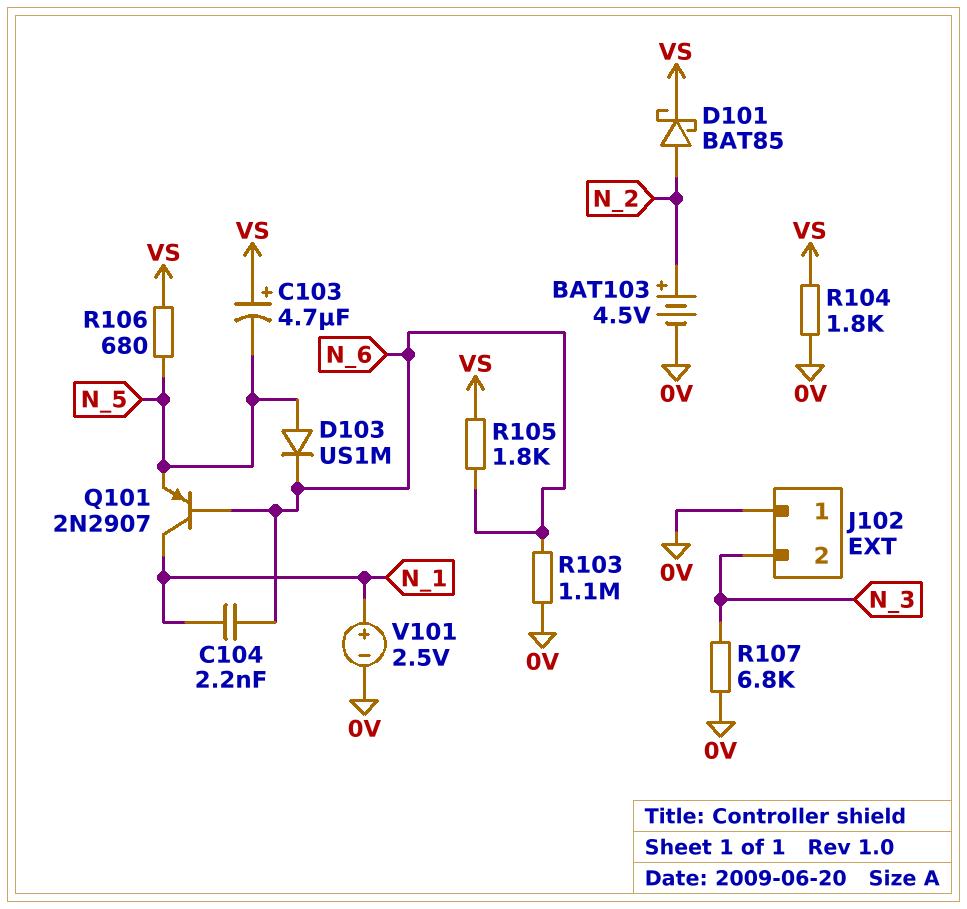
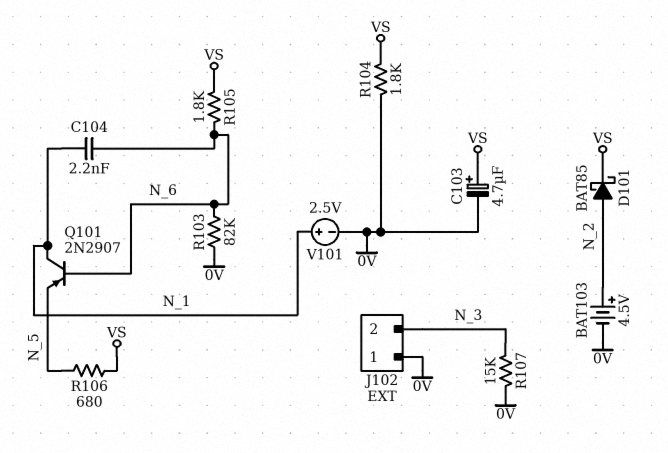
C103: 4.7uF (plus VS, minus N_5) -> 4.7uF (plus VS, minus 0V)
D103: diode US1M (A N_5, K N_6) -> none
R103: 1.1M (0V, N_6) -> 82k (0V, N_6)
R107: 6.8k (0V, N_3) -> 15k (0V, N_3)

